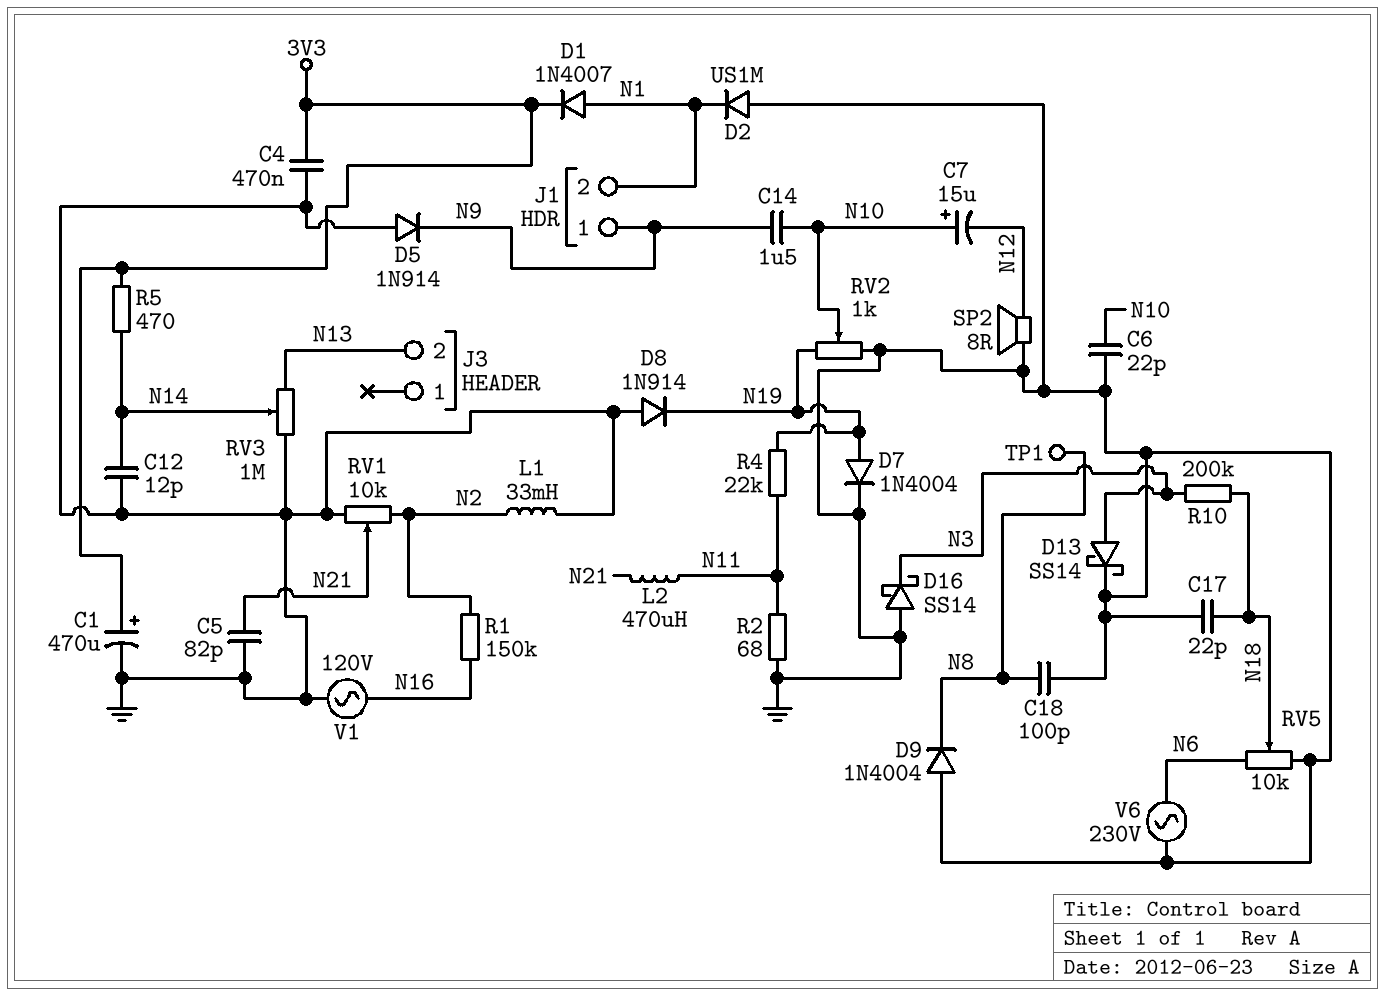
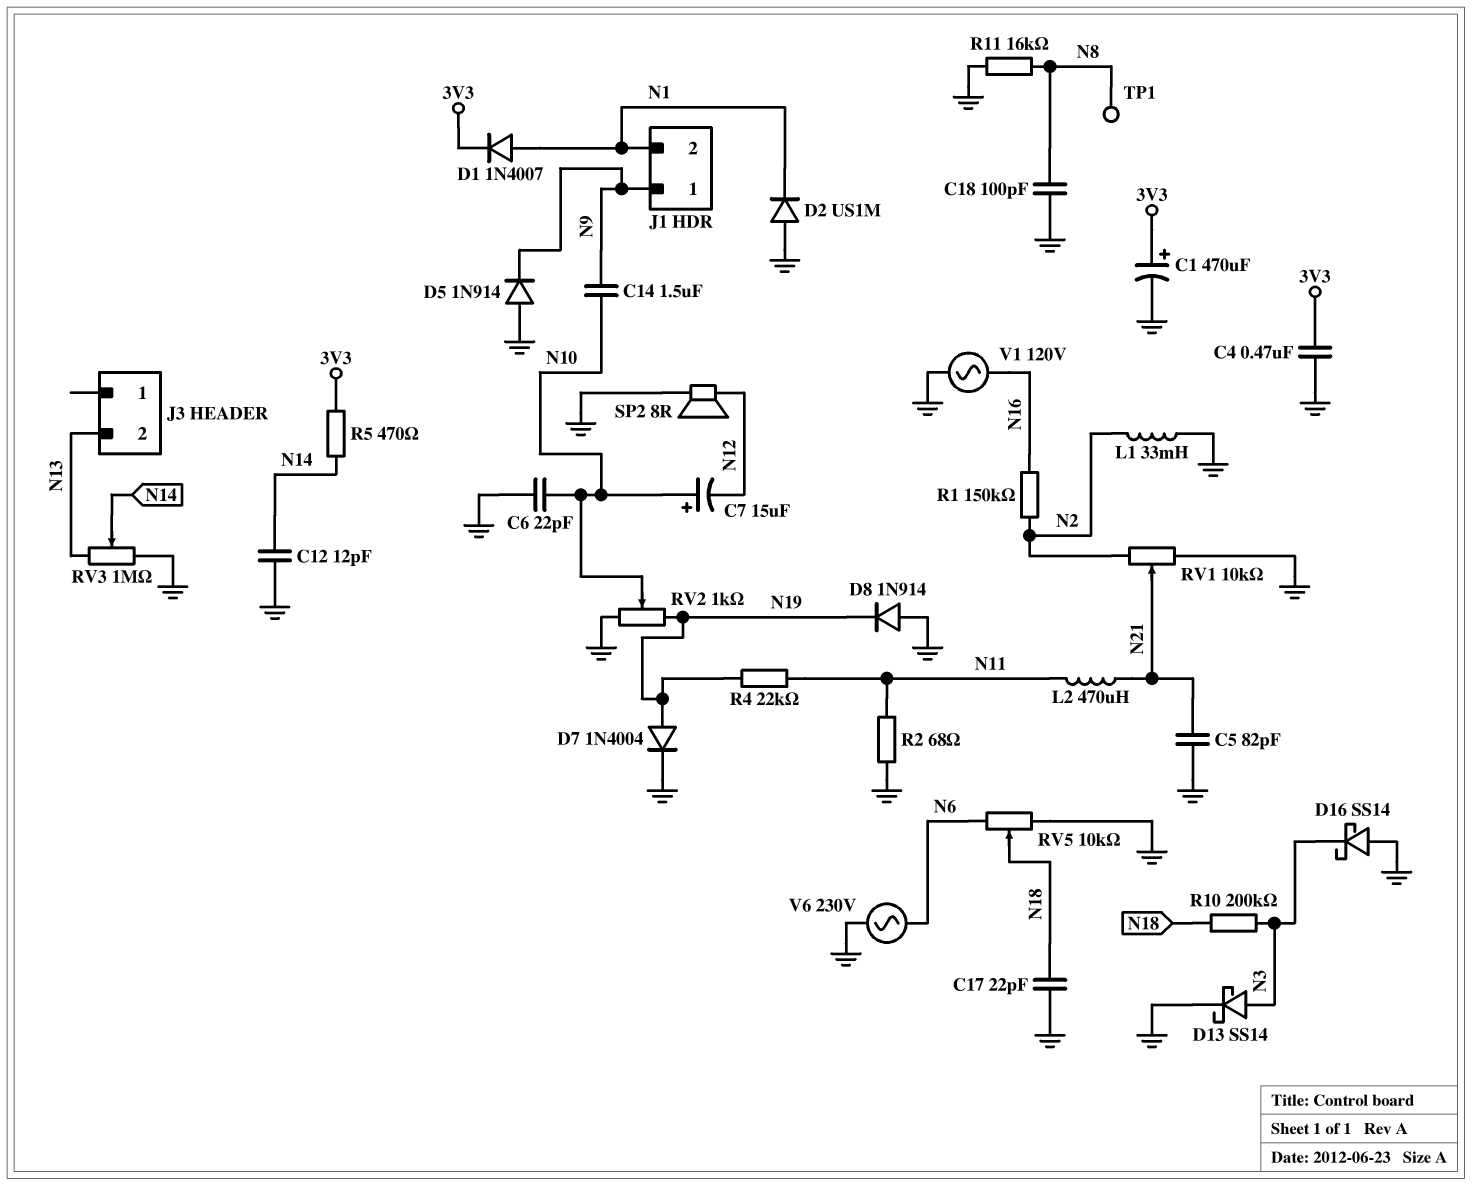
D9: diode 1N4004 (A GND, K N8) -> none
R11: none -> 16k (GND, N8)

